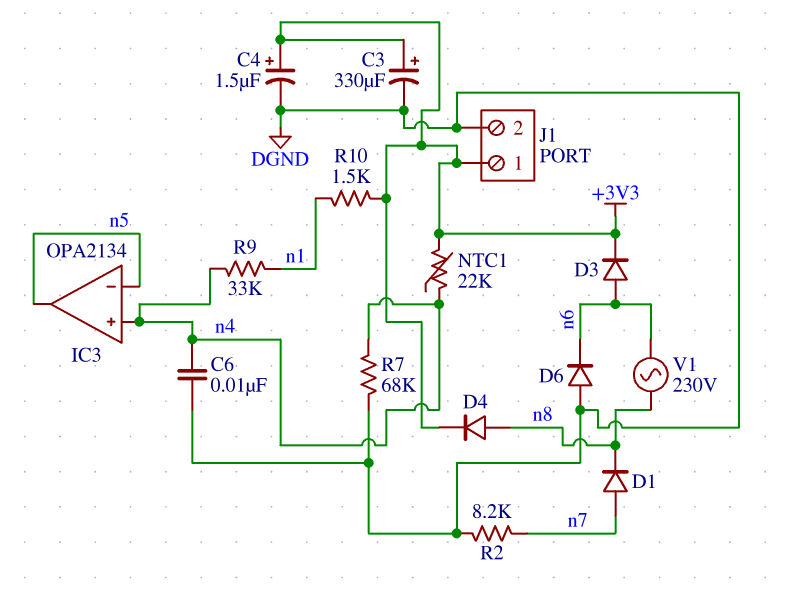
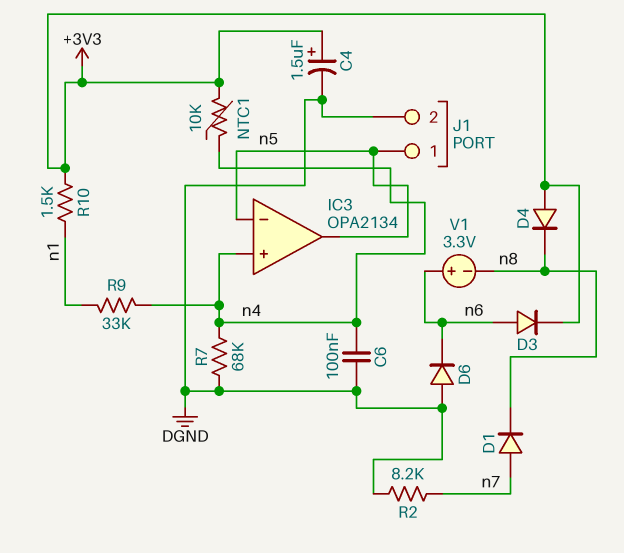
C3: 330uF (plus +3V3, minus DGND) -> none
C6: 10nF (DGND, n4) -> 100nF (DGND, n4)
D4: diode (A n8, K +3V3) -> diode (A +3V3, K n8)
J1 pin 1: +3V3 -> n5
NTC1: 22k (+3V3, n4) -> 10k (+3V3, n4)
V1: AC 230V (n6, n8) -> 3.3V (plus n6, minus n8)

